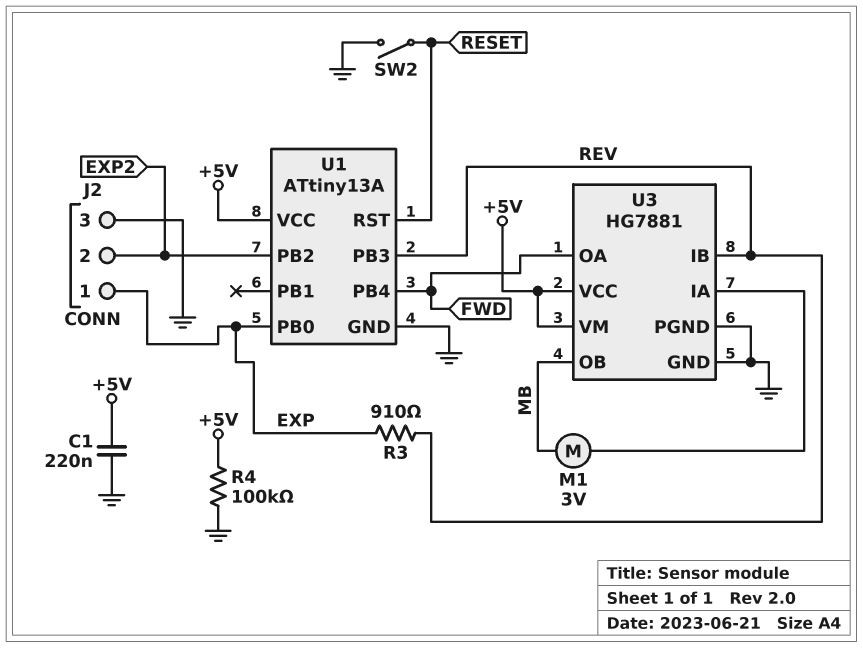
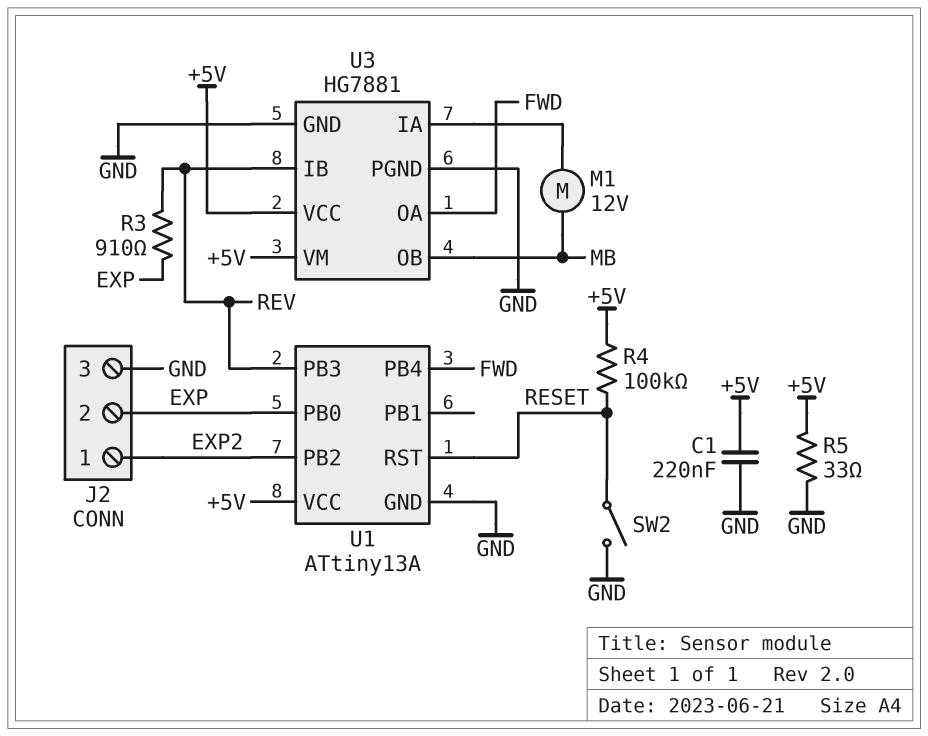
J2 pin 1: EXP -> EXP2
J2 pin 2: EXP2 -> EXP
M1: motor 3V (MB, U3/IA) -> motor 12V (MB, U3/IA)
R4: 100k (+5V, GND) -> 100k (+5V, RESET)
R5: none -> 33 (+5V, GND)

